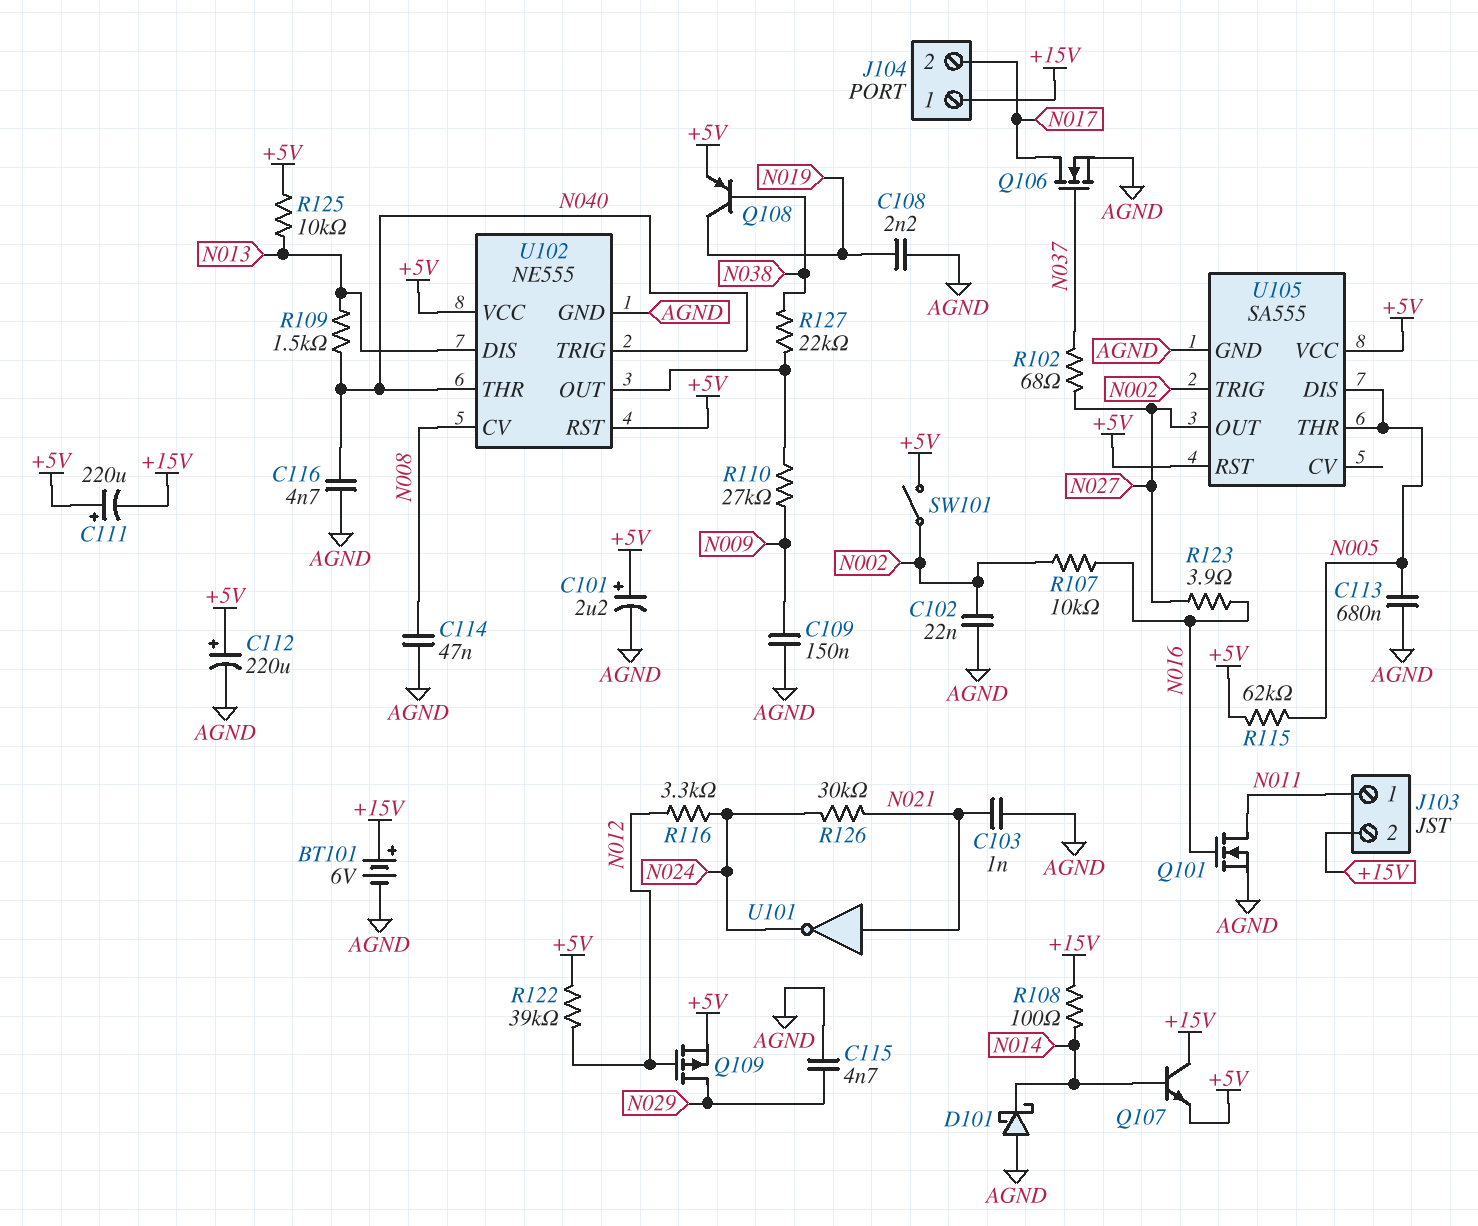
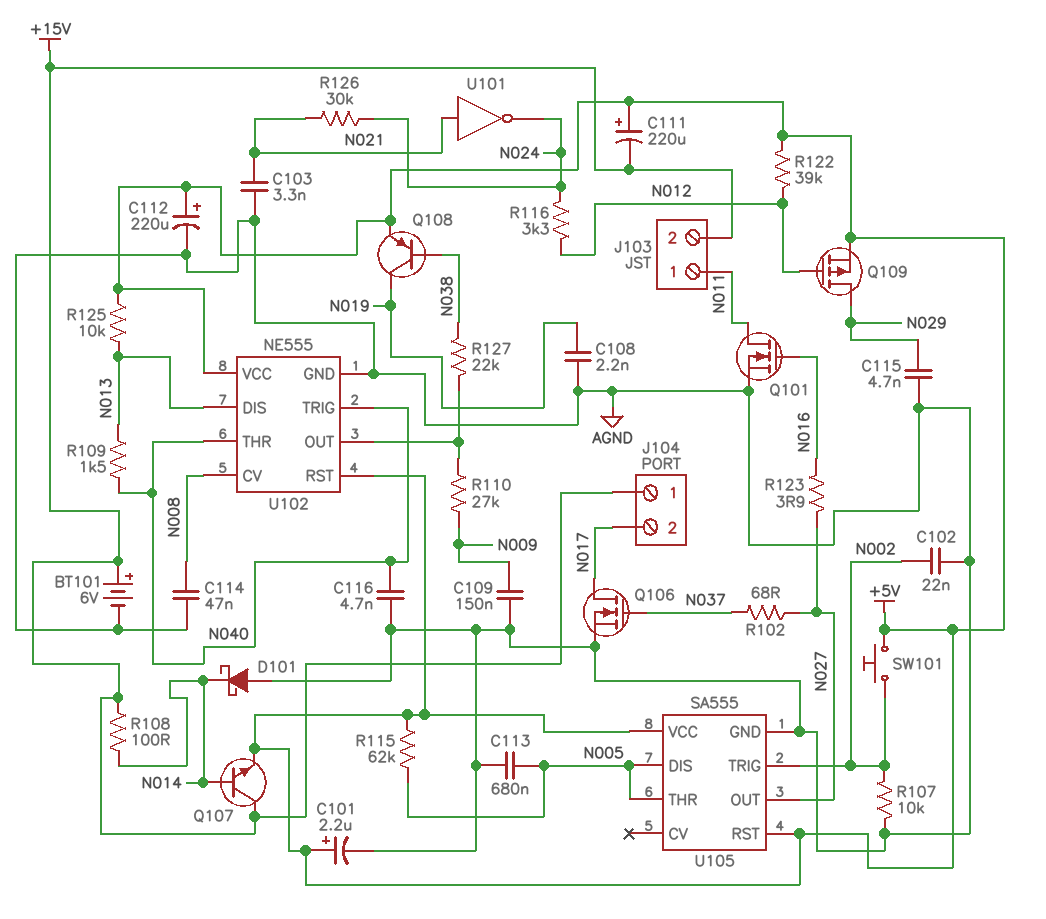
C103: 1nF (AGND, N021) -> 3.3nF (AGND, N021)
R107: 10k (N002, N016) -> 10k (AGND, N002)
SW101: switch (+5V, N002) -> button (+5V, N002)

